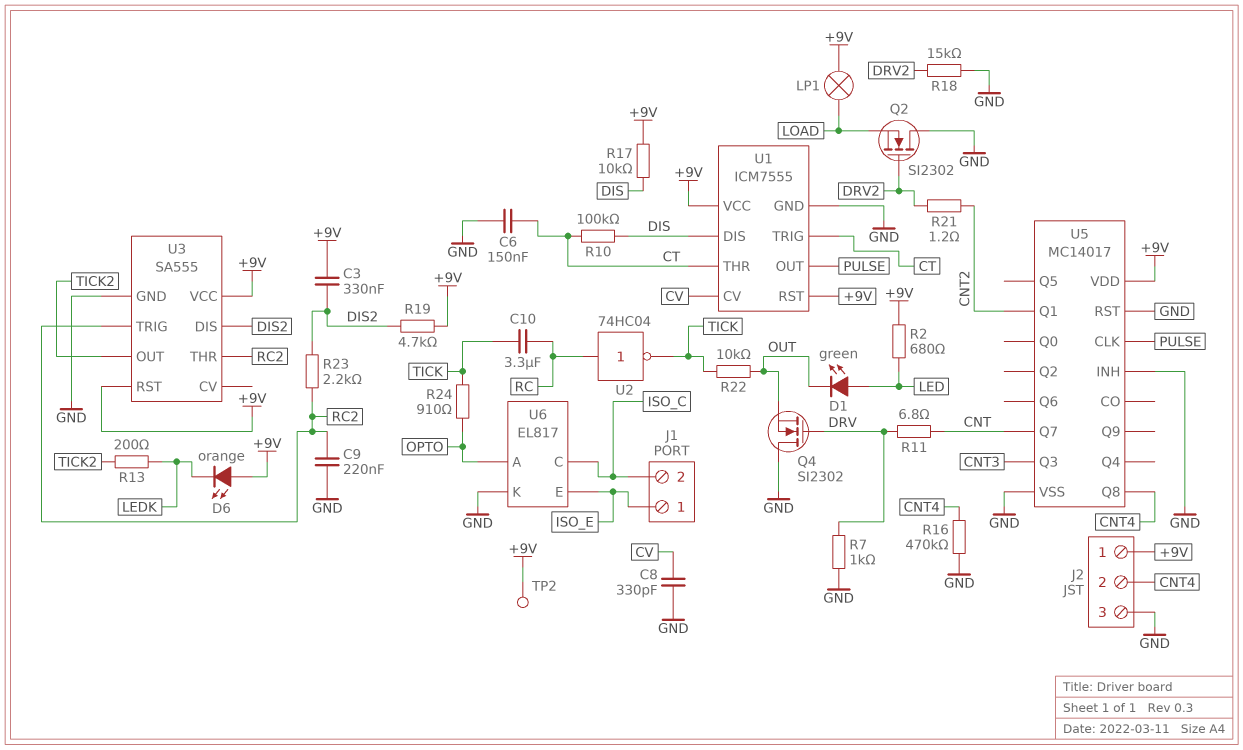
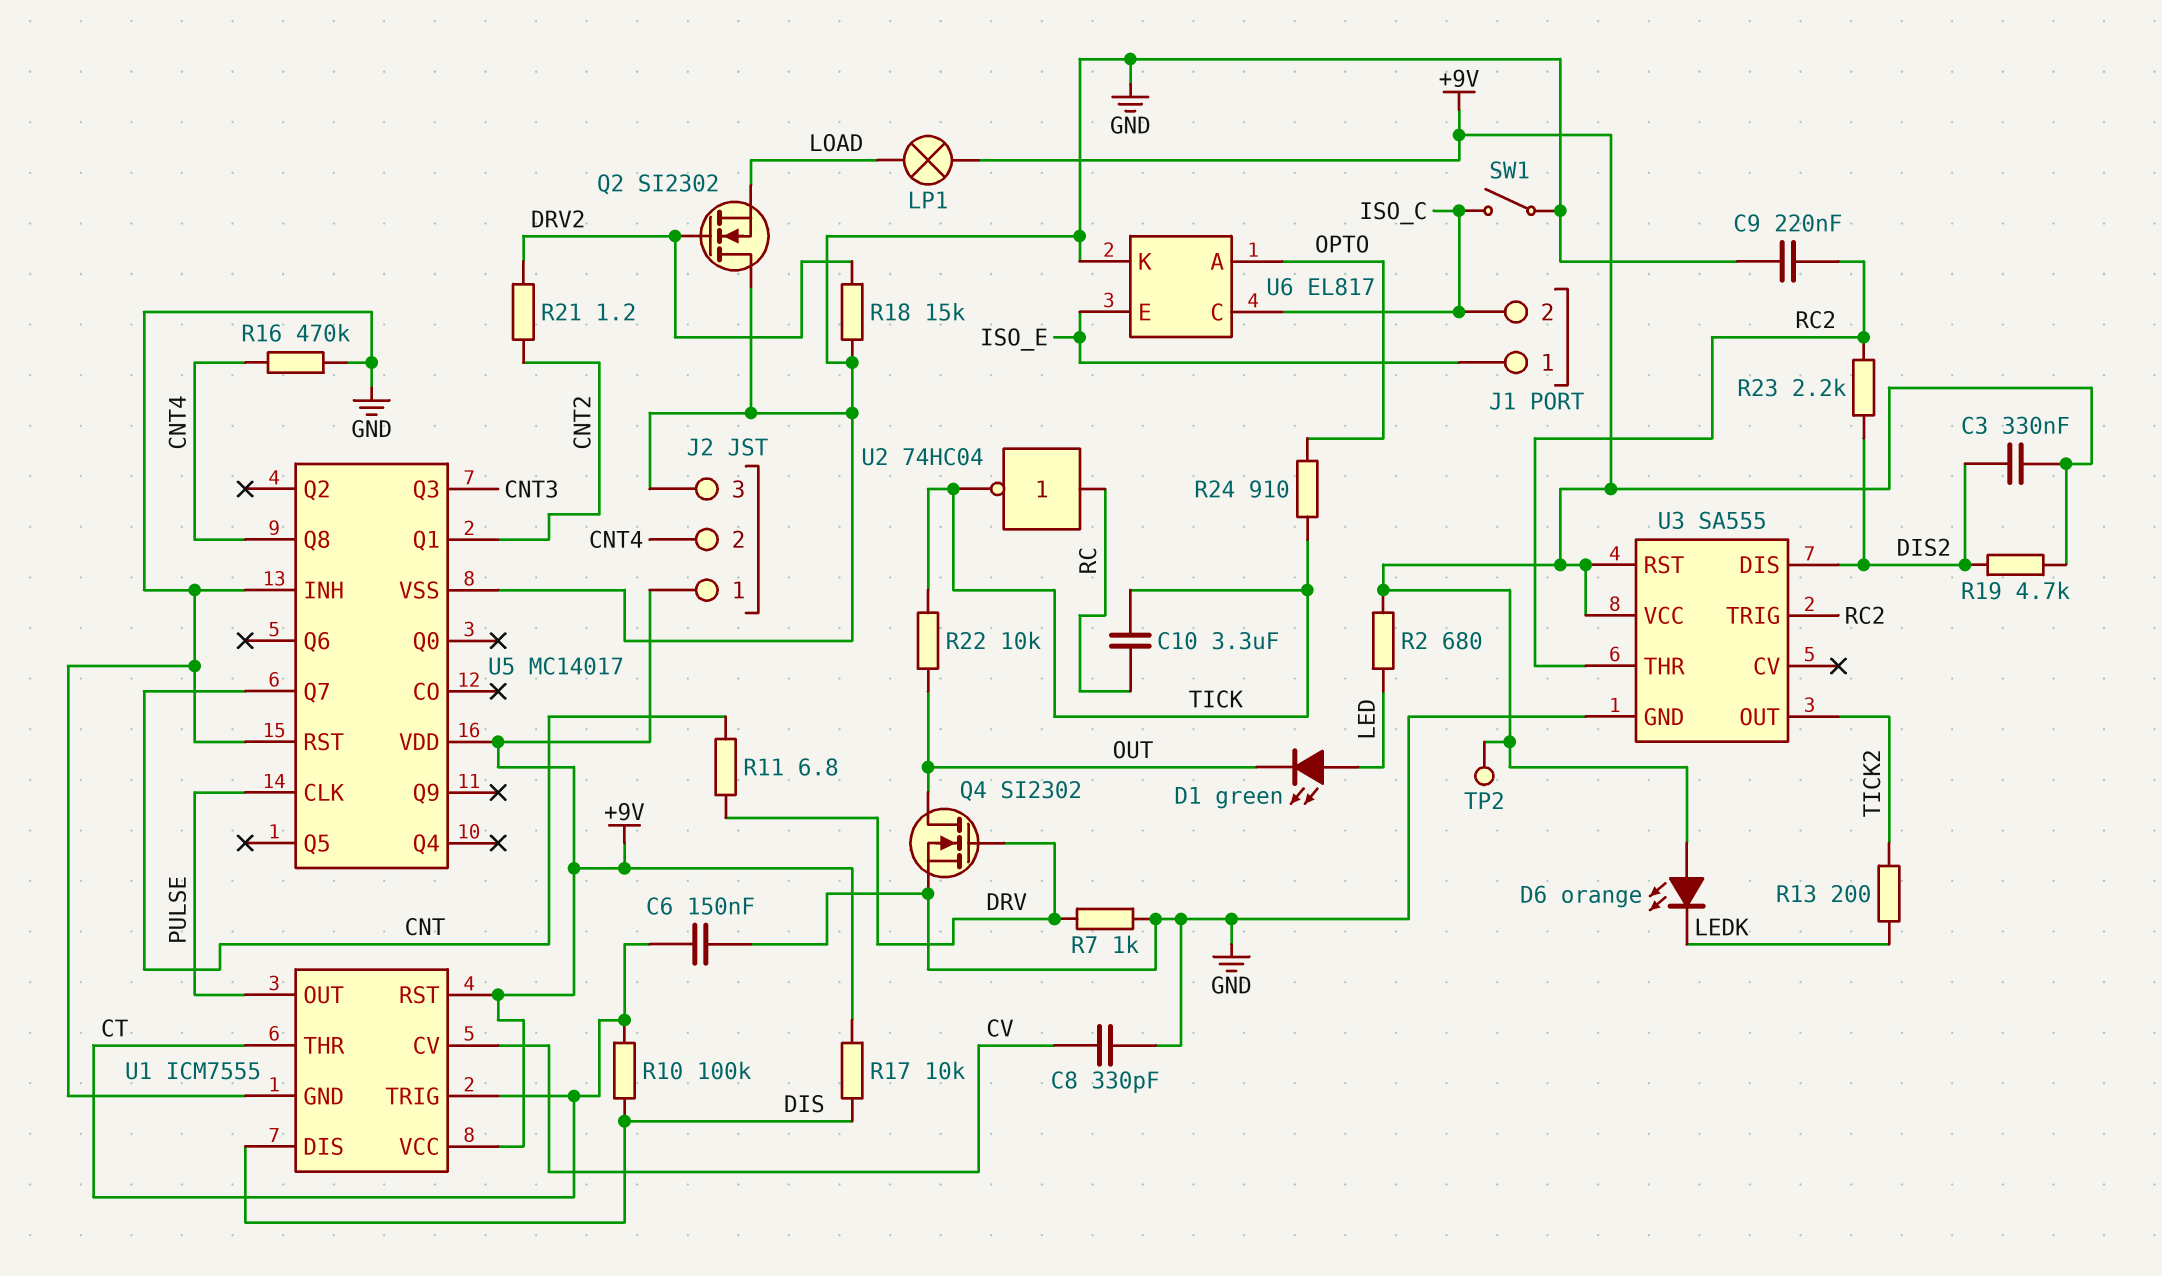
Q4: NMOS SI2302 (G DRV, D GND, S OUT) -> NMOS SI2302 (G DRV, D OUT, S GND)
SW1: none -> switch (GND, ISO_C)

